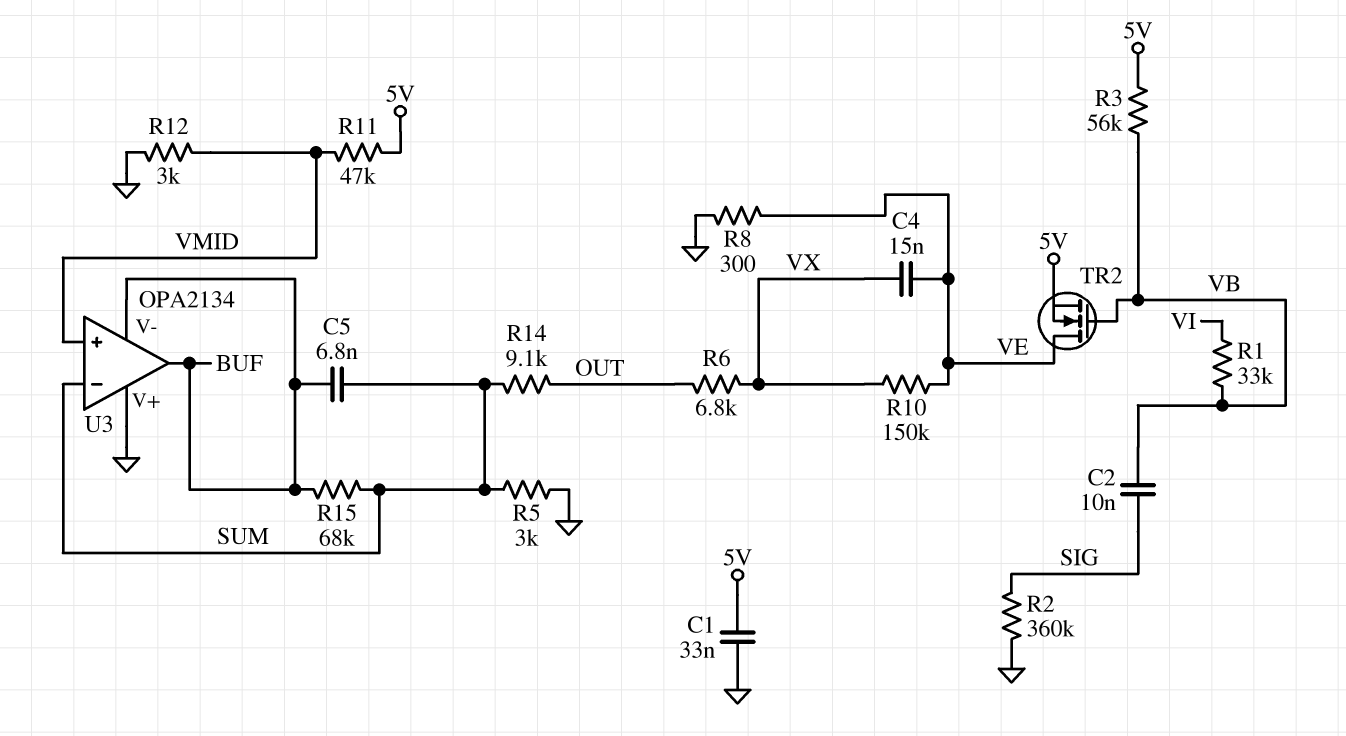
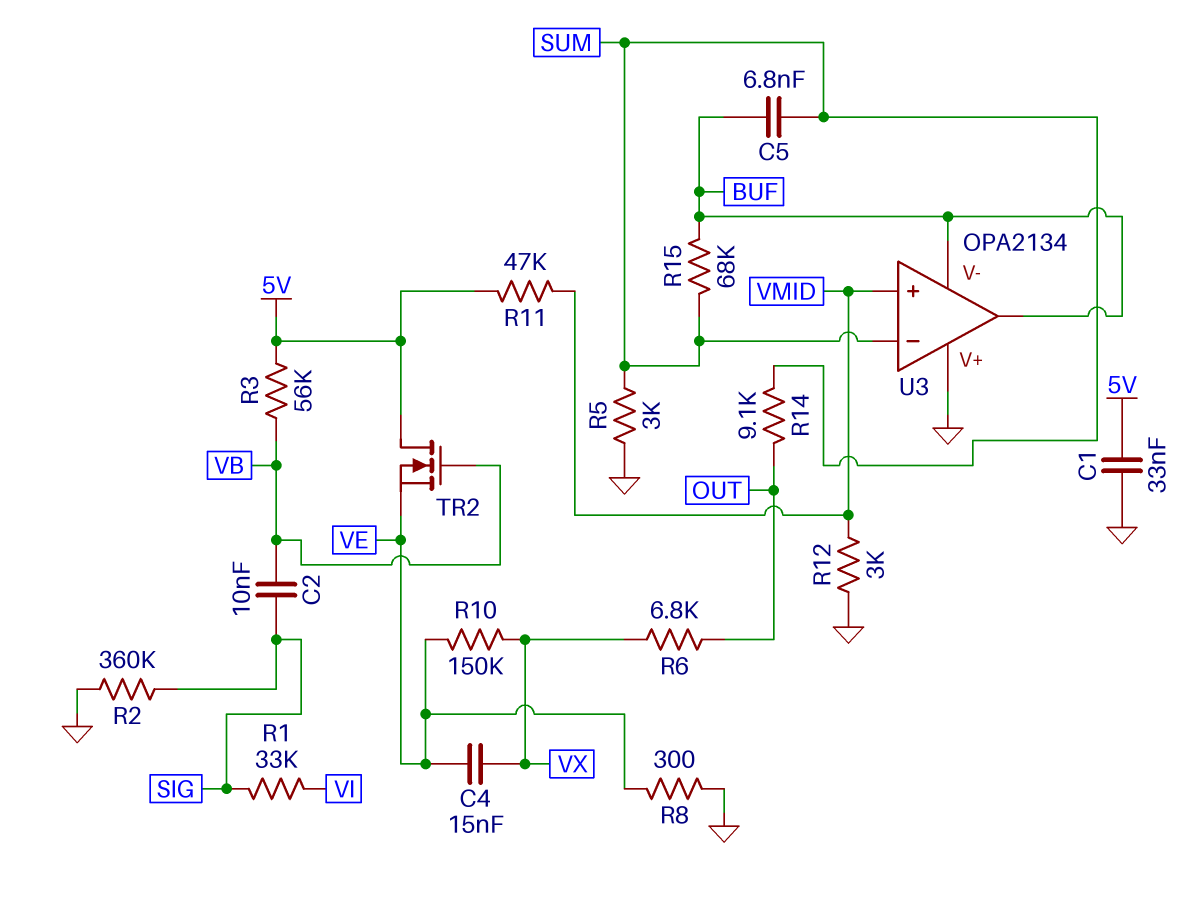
R1: 33k (VB, VI) -> 33k (SIG, VI)
TR2: NMOS (G VB, D VE, S 5V) -> NMOS (G VB, D 5V, S VE)

